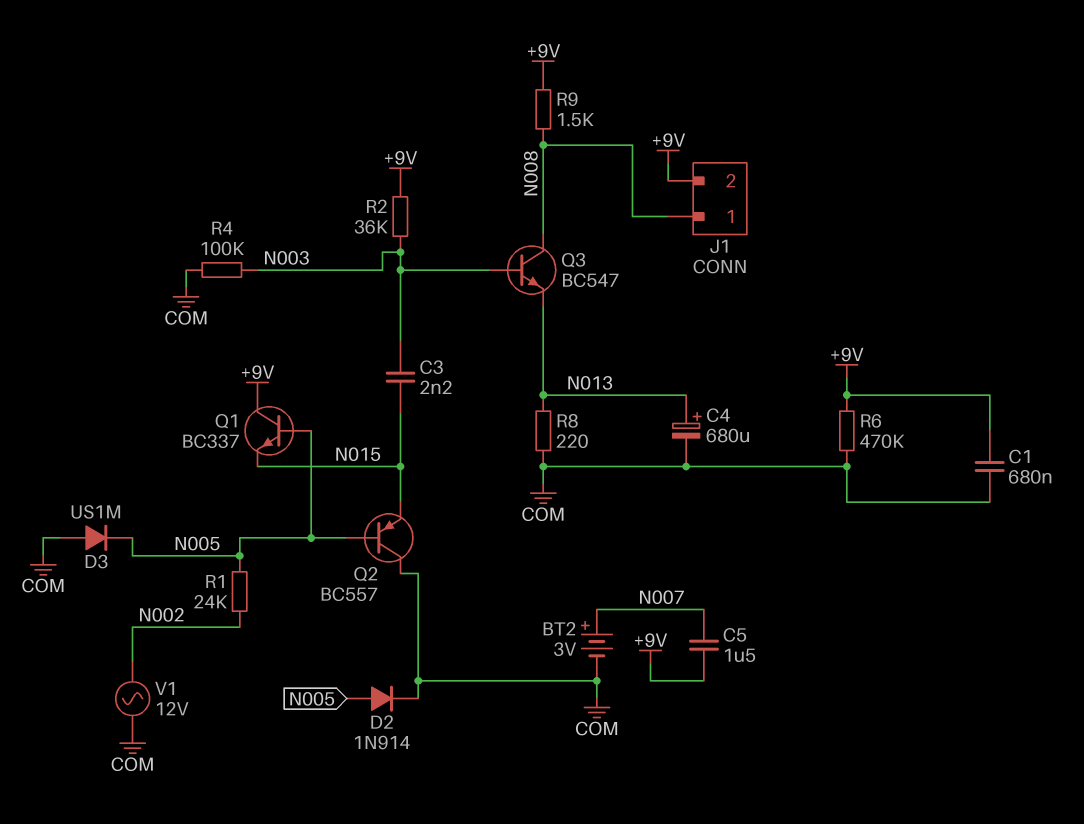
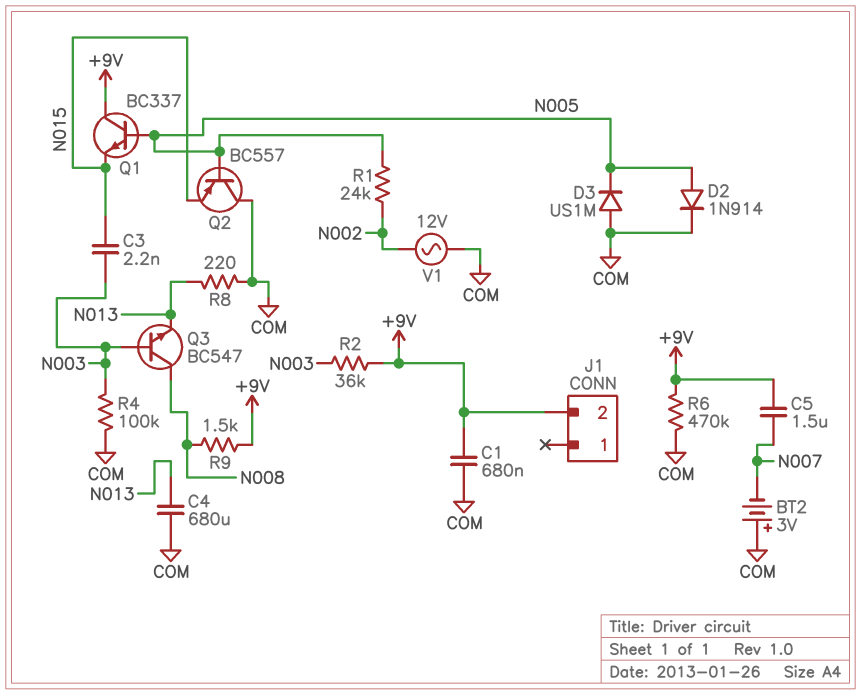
BT2: 3V (plus N007, minus COM) -> 3V (plus COM, minus N007)
C4: 680uF (plus N013, minus COM) -> 680uF (COM, N013)
J1 pin 1: N008 -> none

